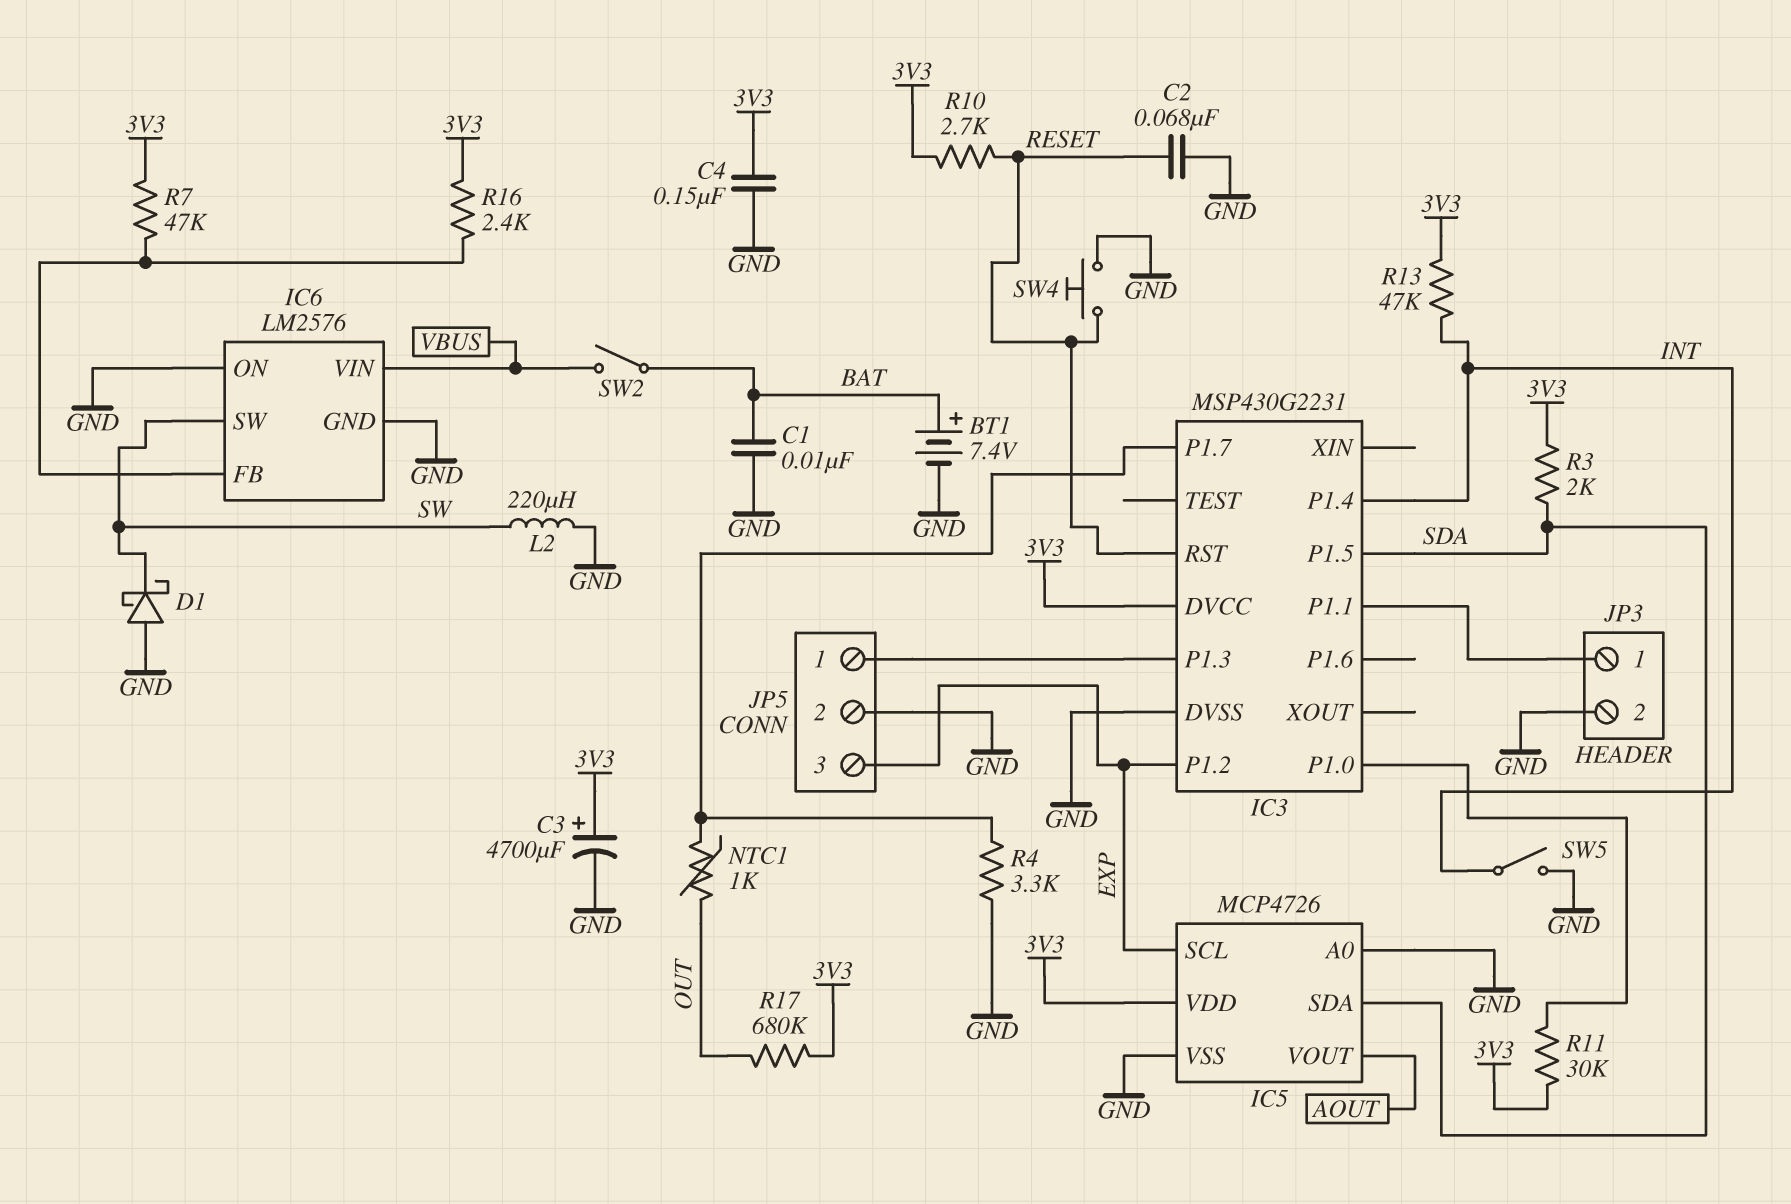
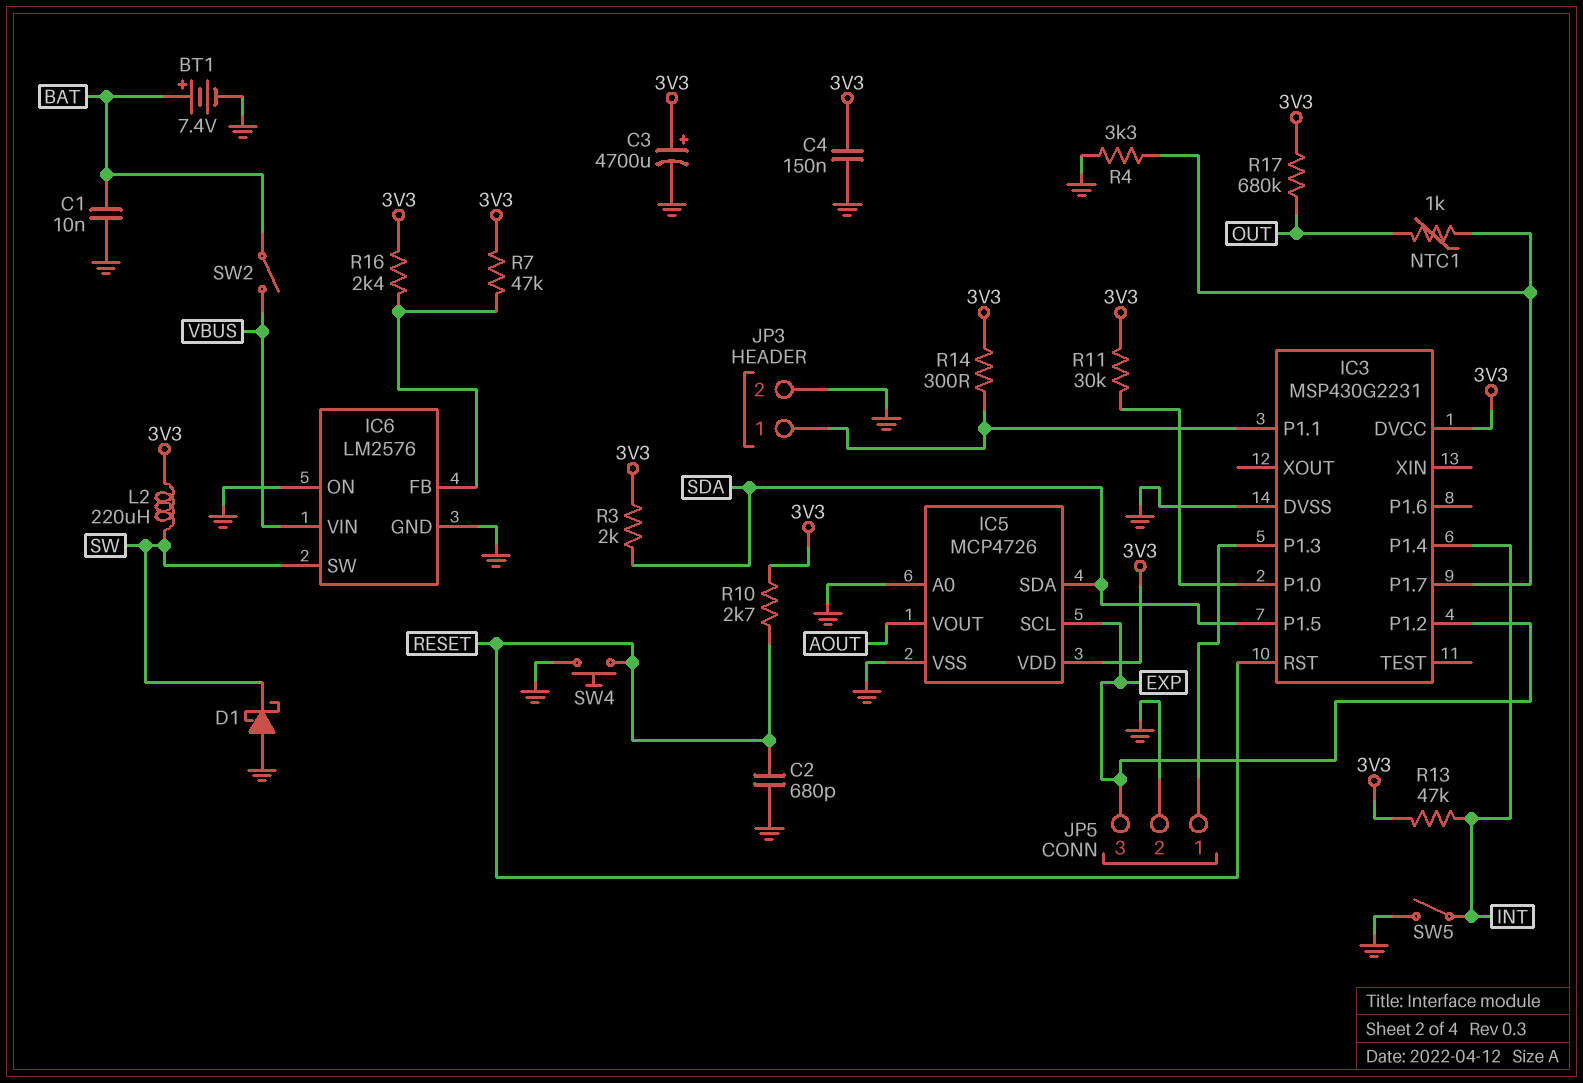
C2: 68nF (GND, RESET) -> 680pF (GND, RESET)
L2: 220uH (GND, SW) -> 220uH (3V3, SW)
R14: none -> 300 (3V3, IC3/P1.1)

